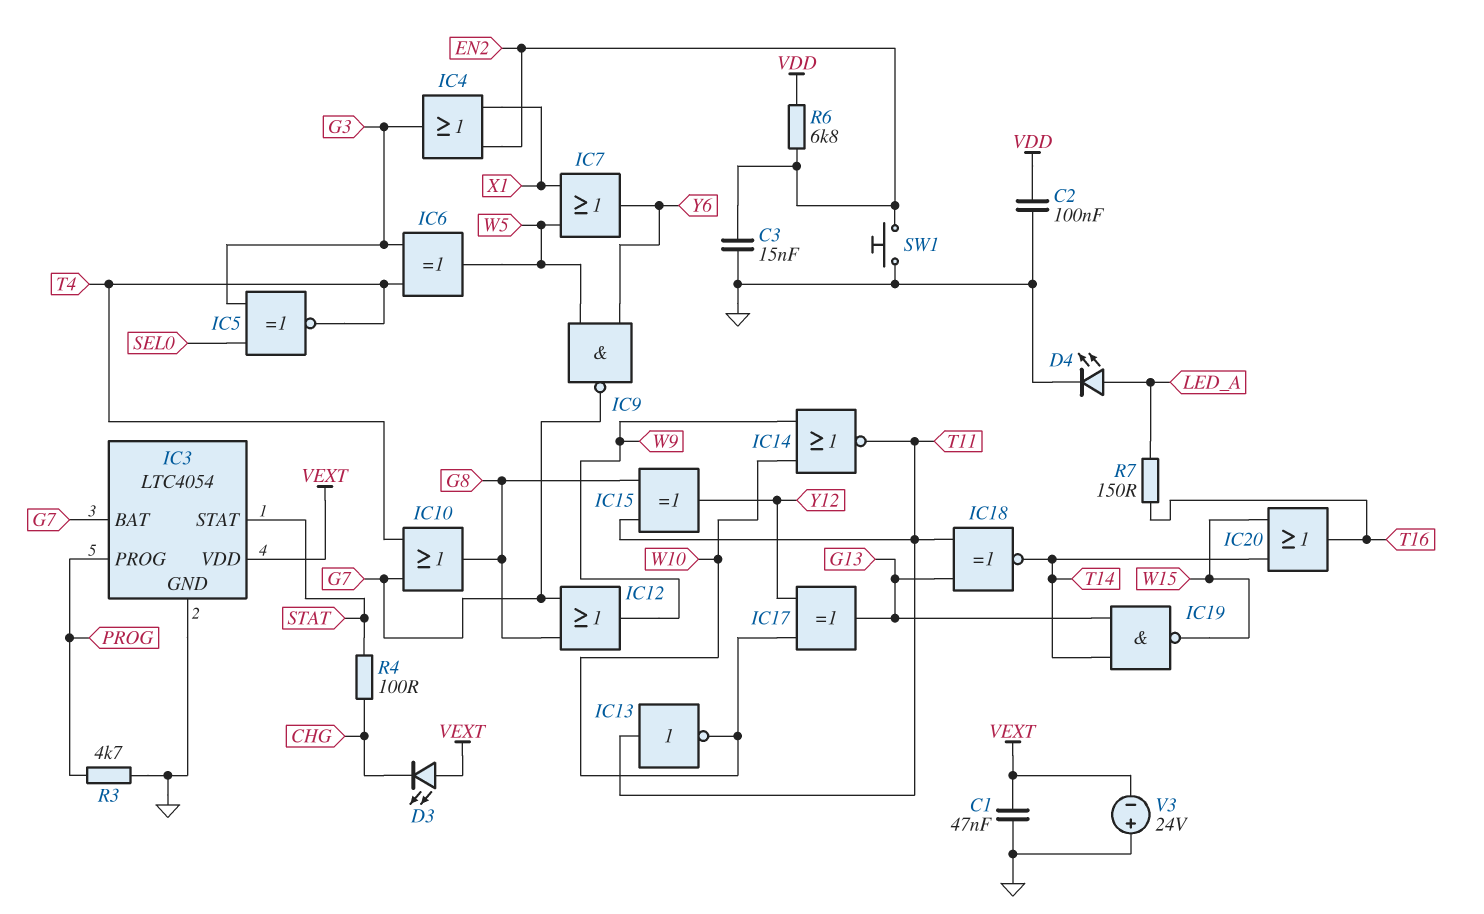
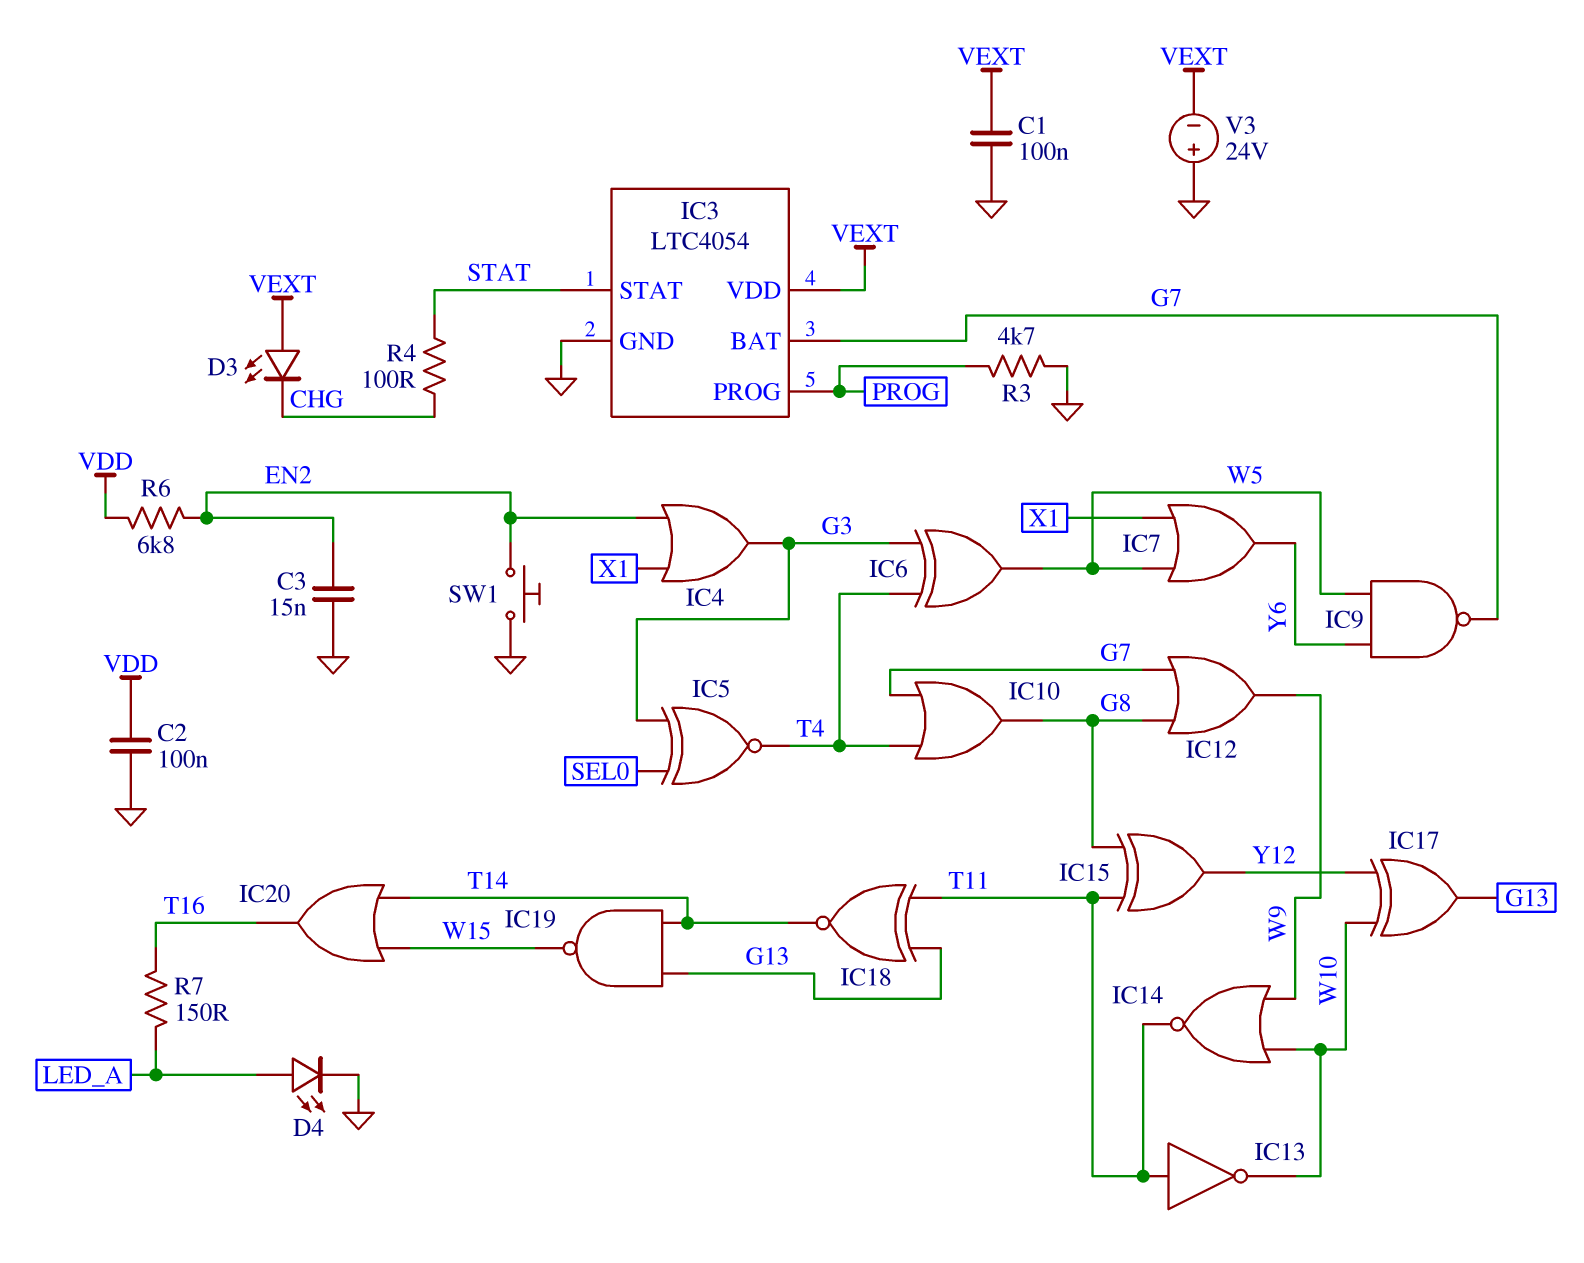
C1: 47nF (GND, VEXT) -> 100nF (GND, VEXT)

